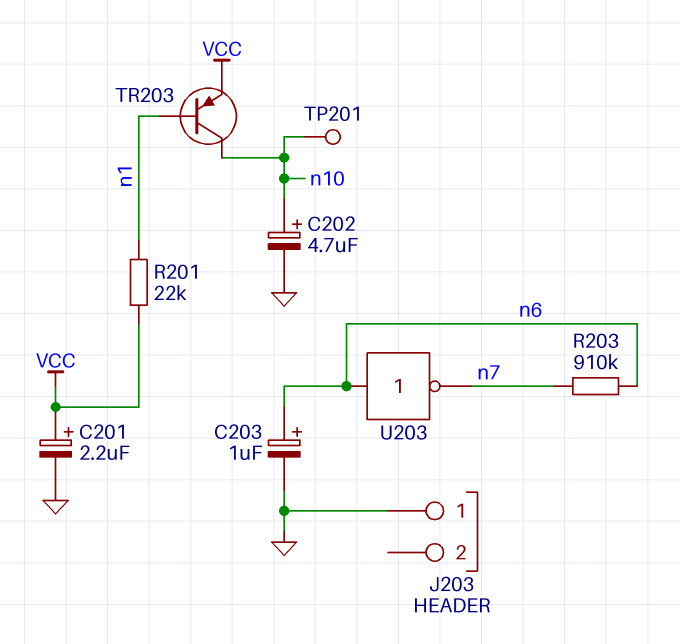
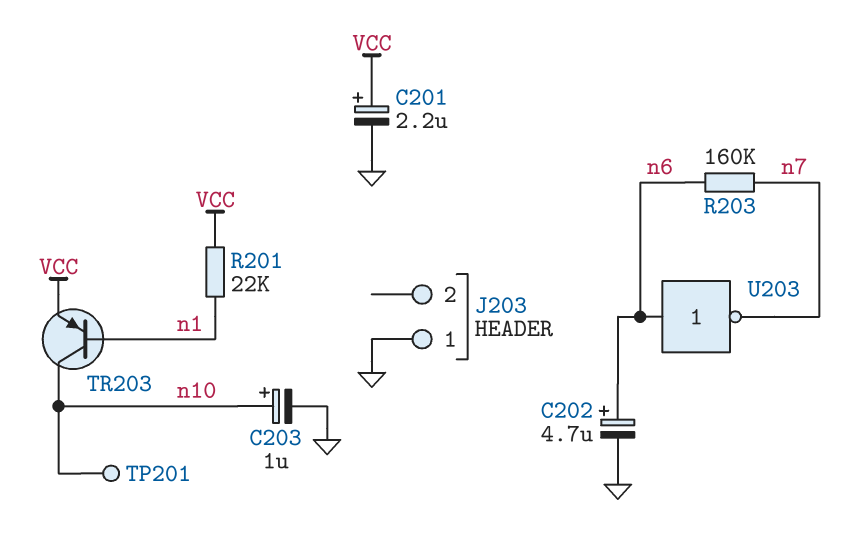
C202: 4.7uF (plus n10, minus GND) -> 4.7uF (plus n6, minus GND)
C203: 1uF (plus n6, minus GND) -> 1uF (plus n10, minus GND)
R203: 910k (n6, n7) -> 160k (n6, n7)

